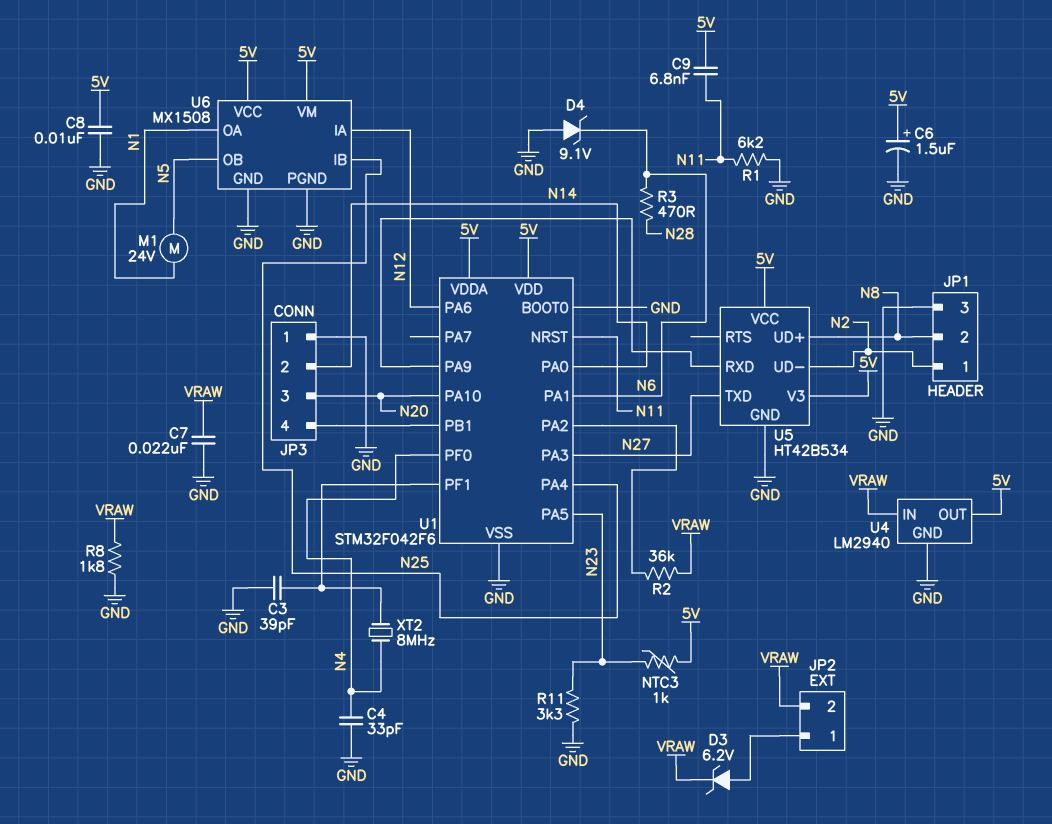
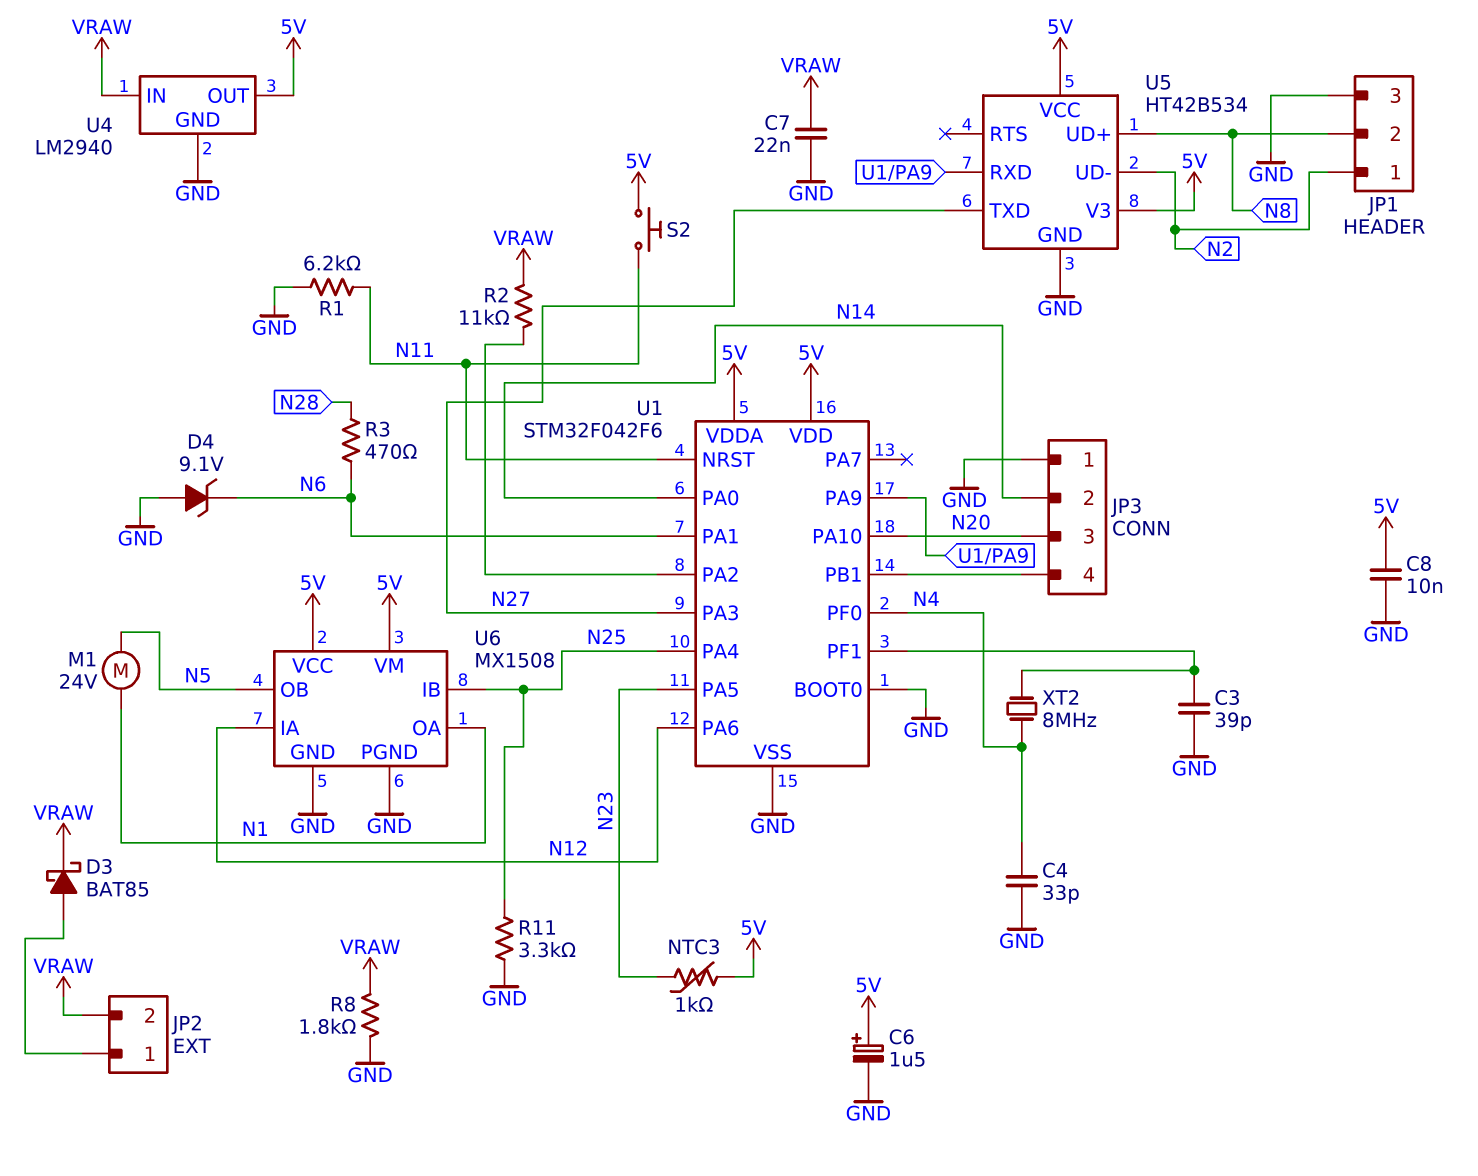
C9: 6.8nF (5V, N11) -> none
D3: zener 6.2V (A JP2/1, K VRAW) -> schottky BAT85 (A JP2/1, K VRAW)
R2: 36k (U1/PA2, VRAW) -> 11k (U1/PA2, VRAW)
R11: 3.3k (GND, N23) -> 3.3k (GND, N25)
S2: none -> button (5V, N11)

